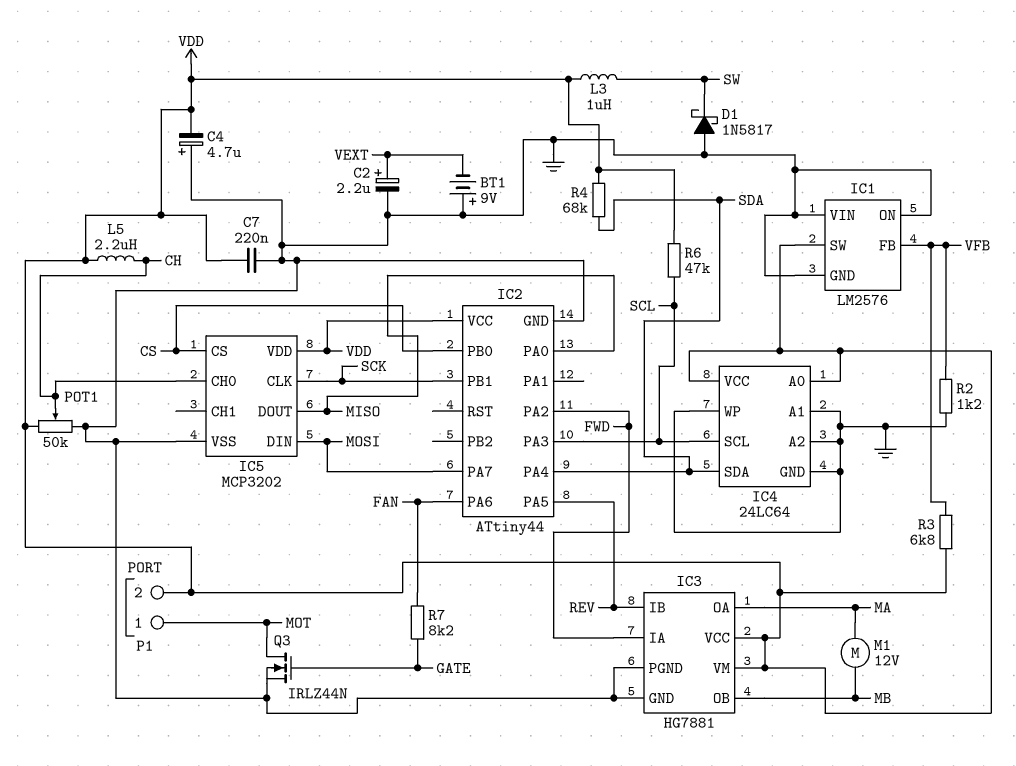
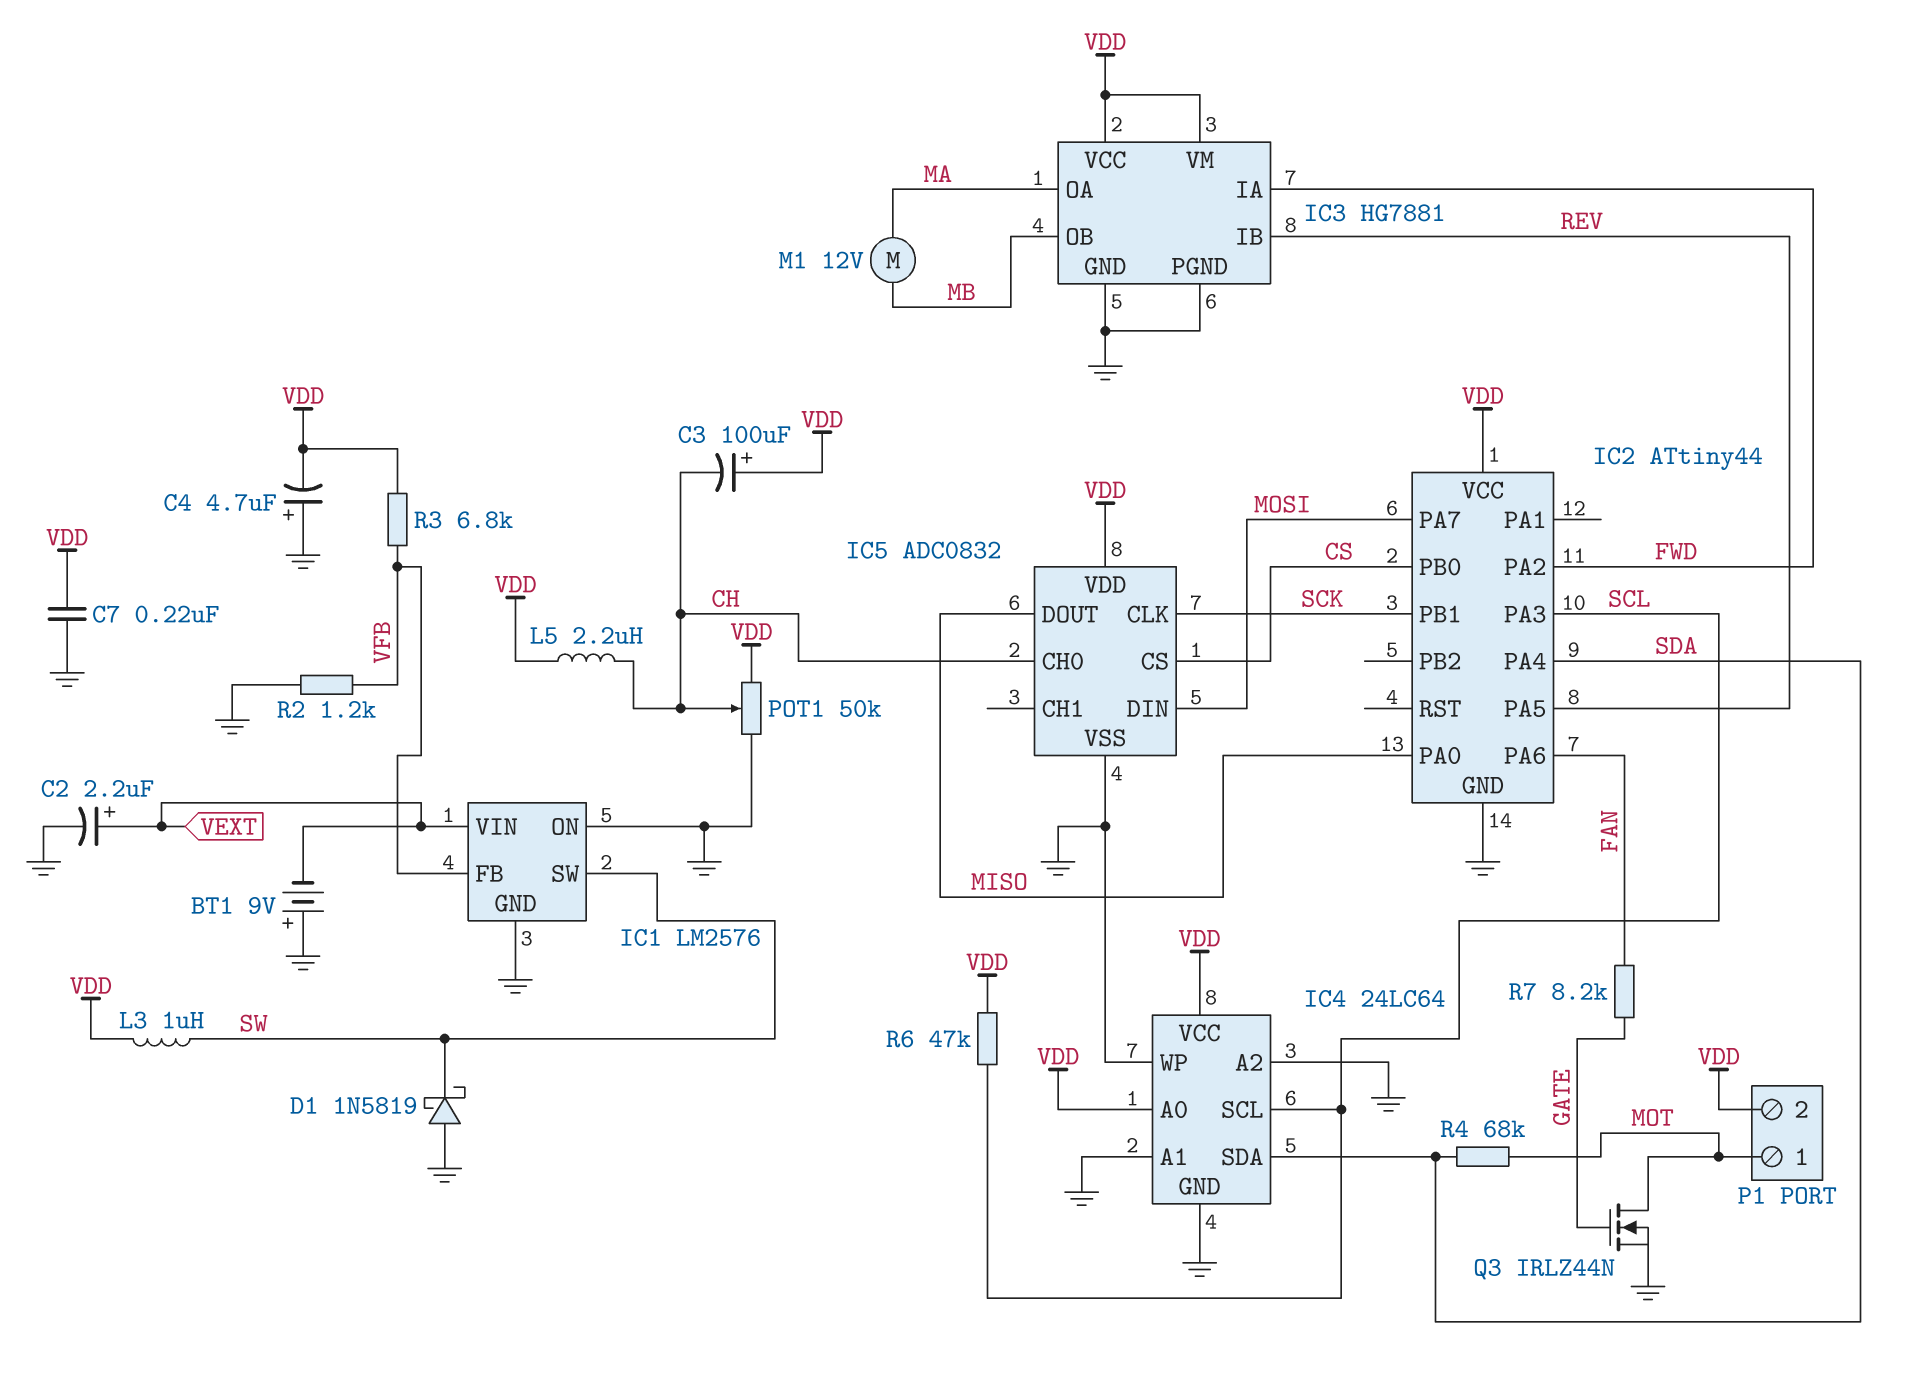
C3: none -> 100uF (plus VDD, minus CH)
D1: schottky 1N5817 (A GND, K SW) -> schottky 1N5819 (A GND, K SW)
IC1 pin SW: VDD -> SW
IC1 pin VIN: GND -> VEXT
IC5: MCP3202 -> ADC0832
R4: 68k (SDA, VDD) -> 68k (MOT, SDA)

